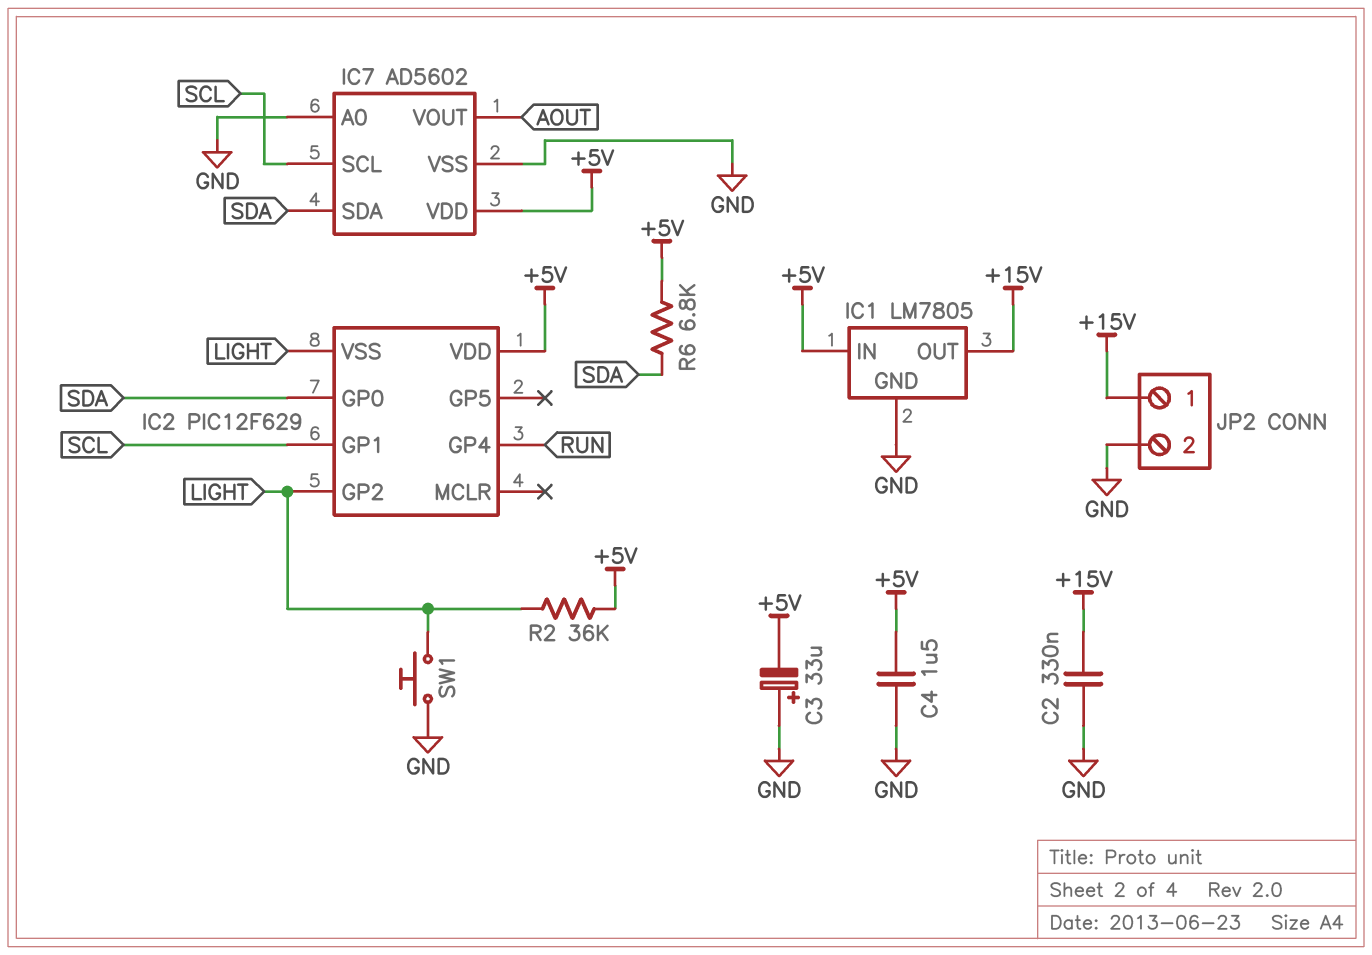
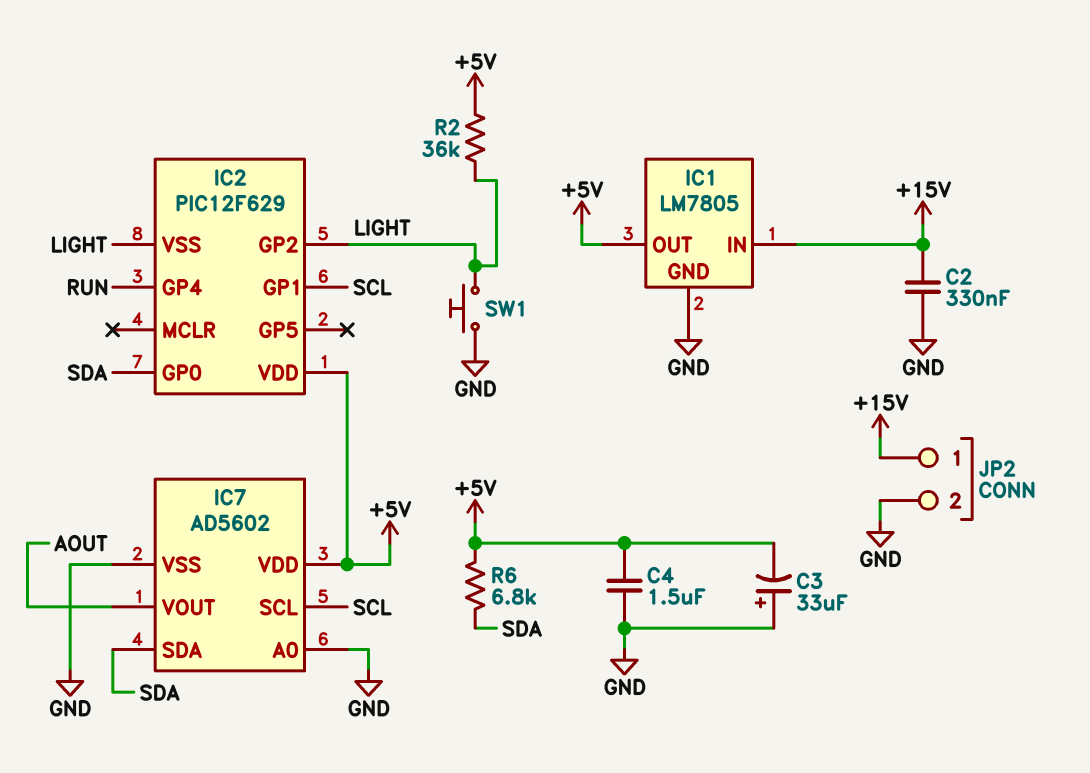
IC1 pin IN: +5V -> +15V
IC1 pin OUT: +15V -> +5V

